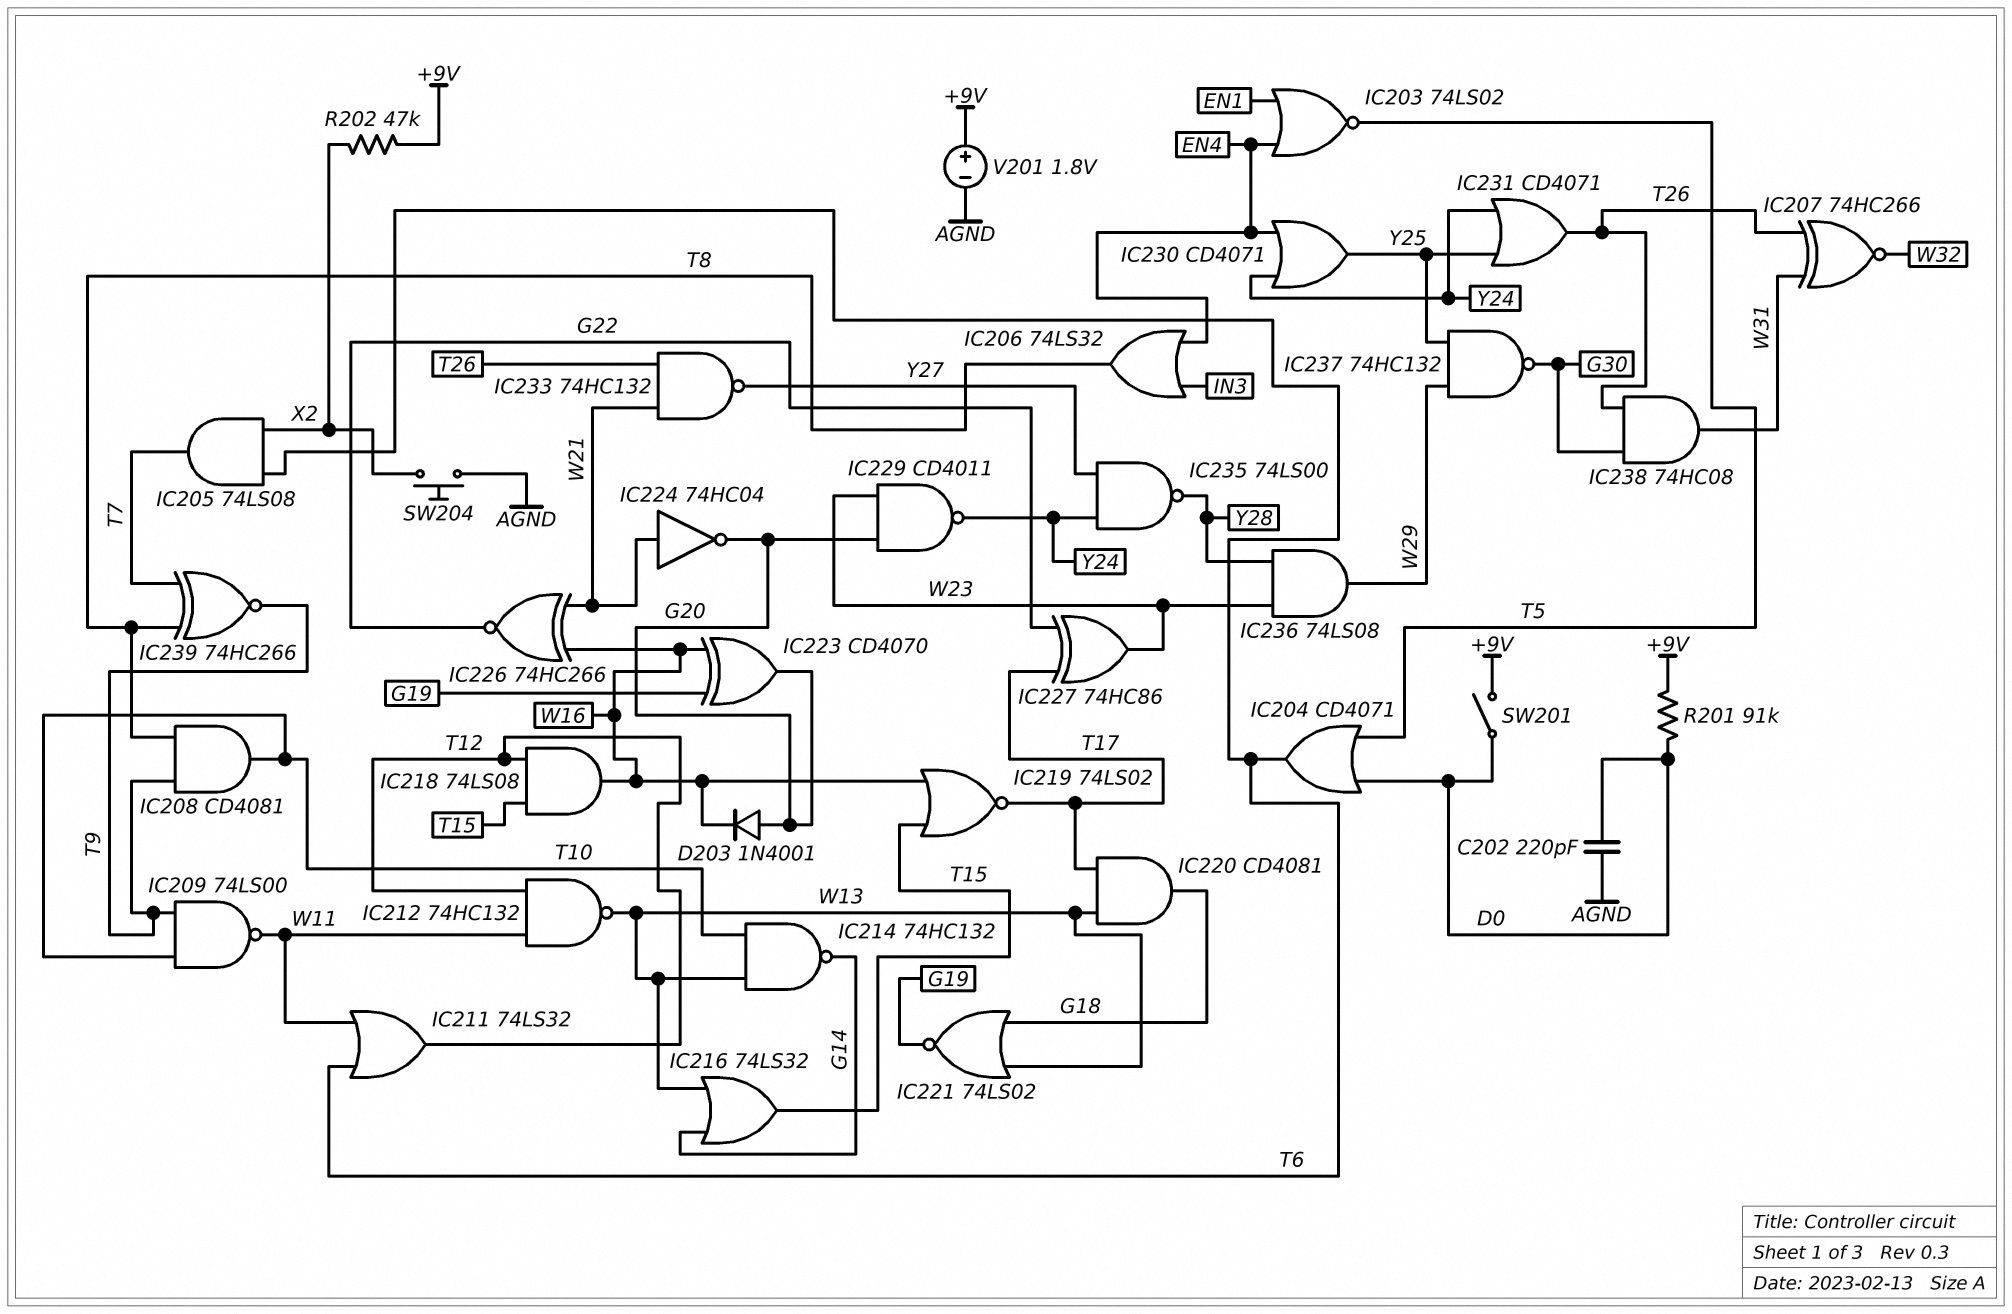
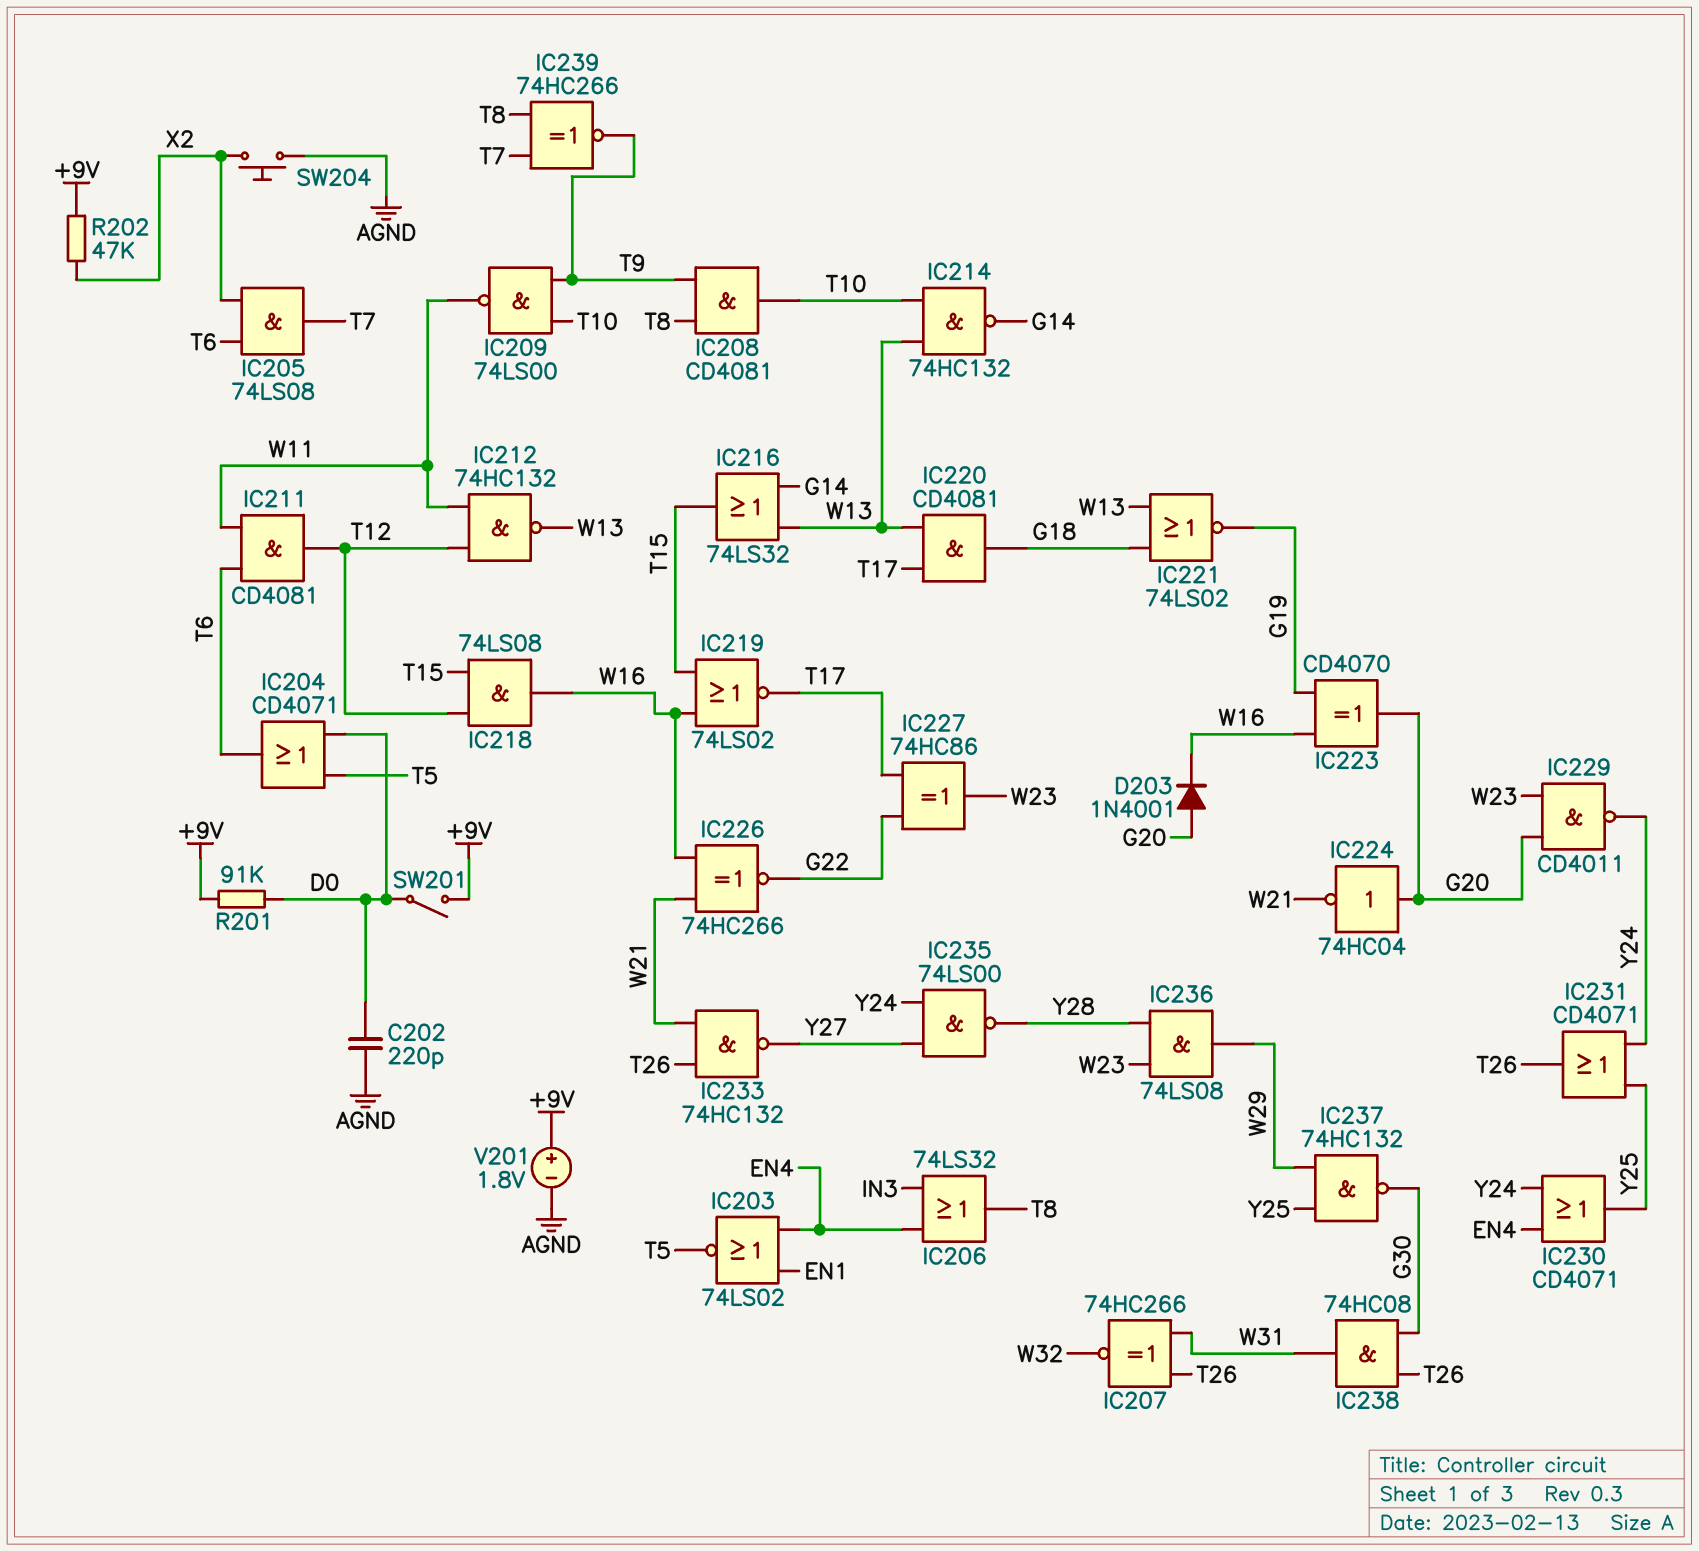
IC211: OR 74LS32 (in T6, in W11, out T12) -> AND CD4081 (in T6, in W11, out T12)
IC224: NOT 74HC04 (in W21, out G20) -> NOT 74HC04 (in G20, out W21)

